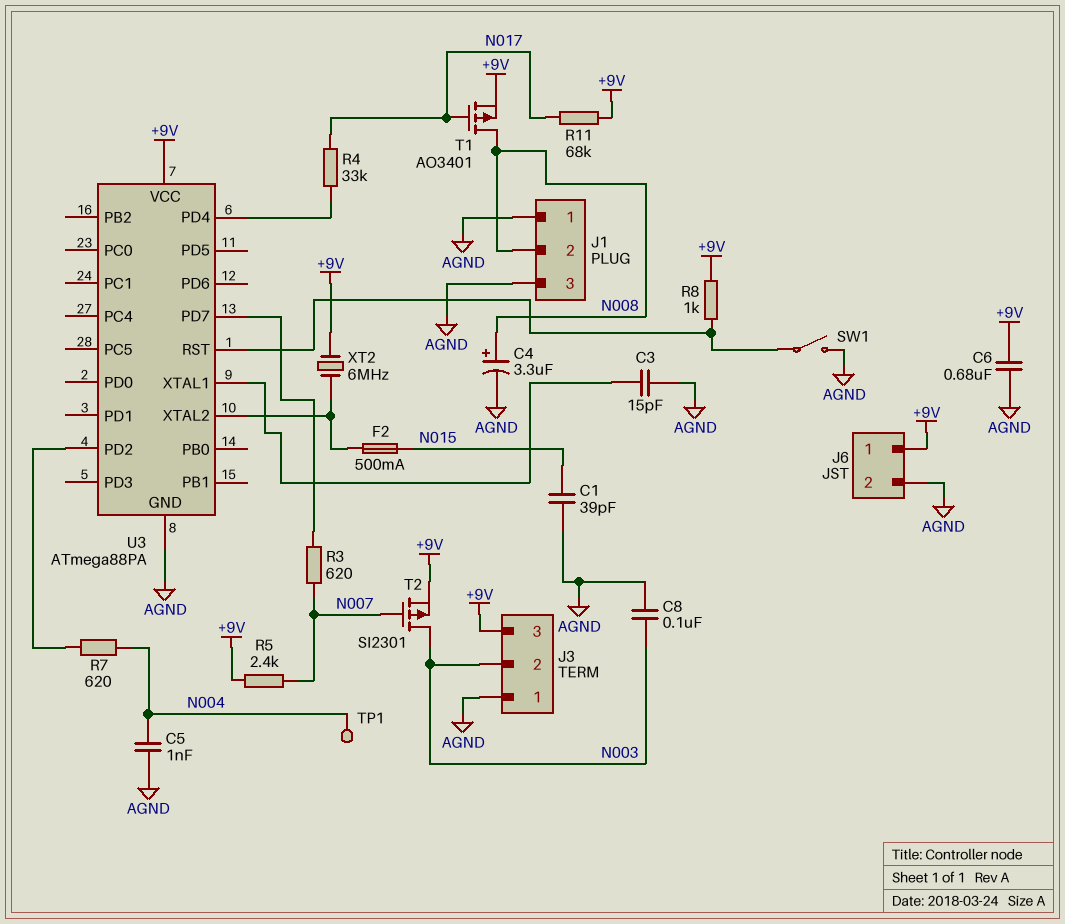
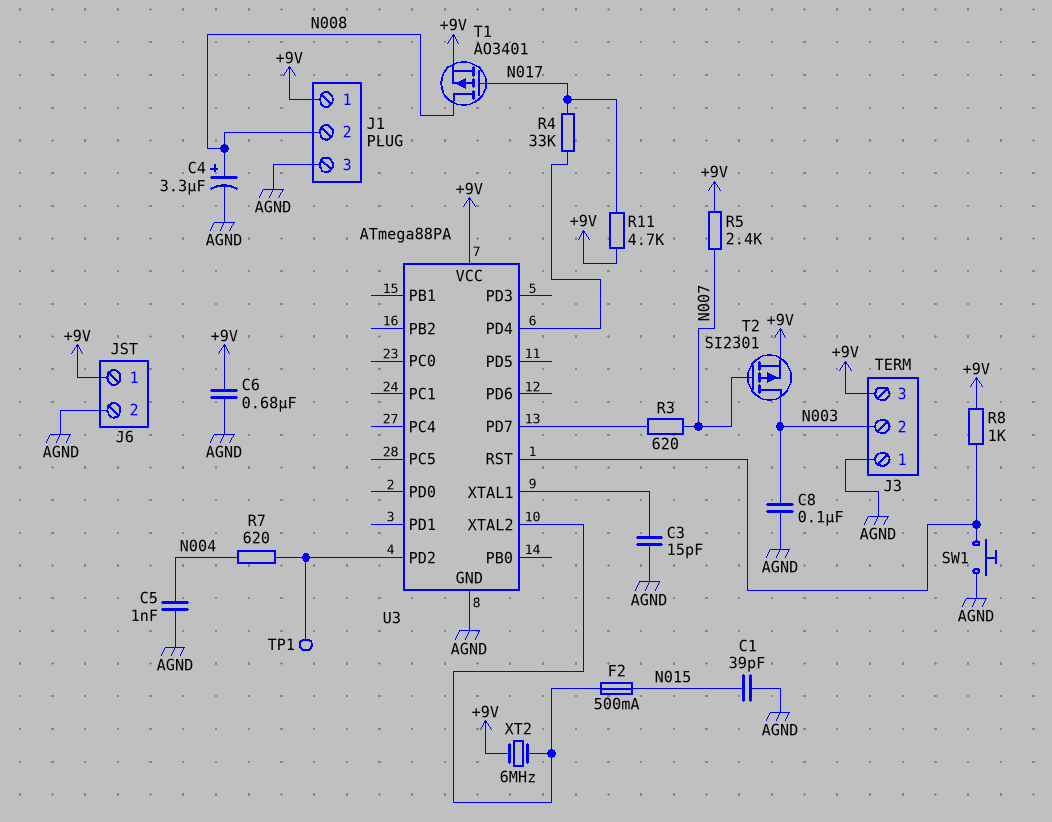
J1 pin 1: AGND -> +9V
R11: 68k (+9V, N017) -> 4.7k (+9V, N017)
SW1: switch (AGND, U3/RST) -> button (AGND, U3/RST)
TP1: test point (N004) -> test point (U3/PD2)

